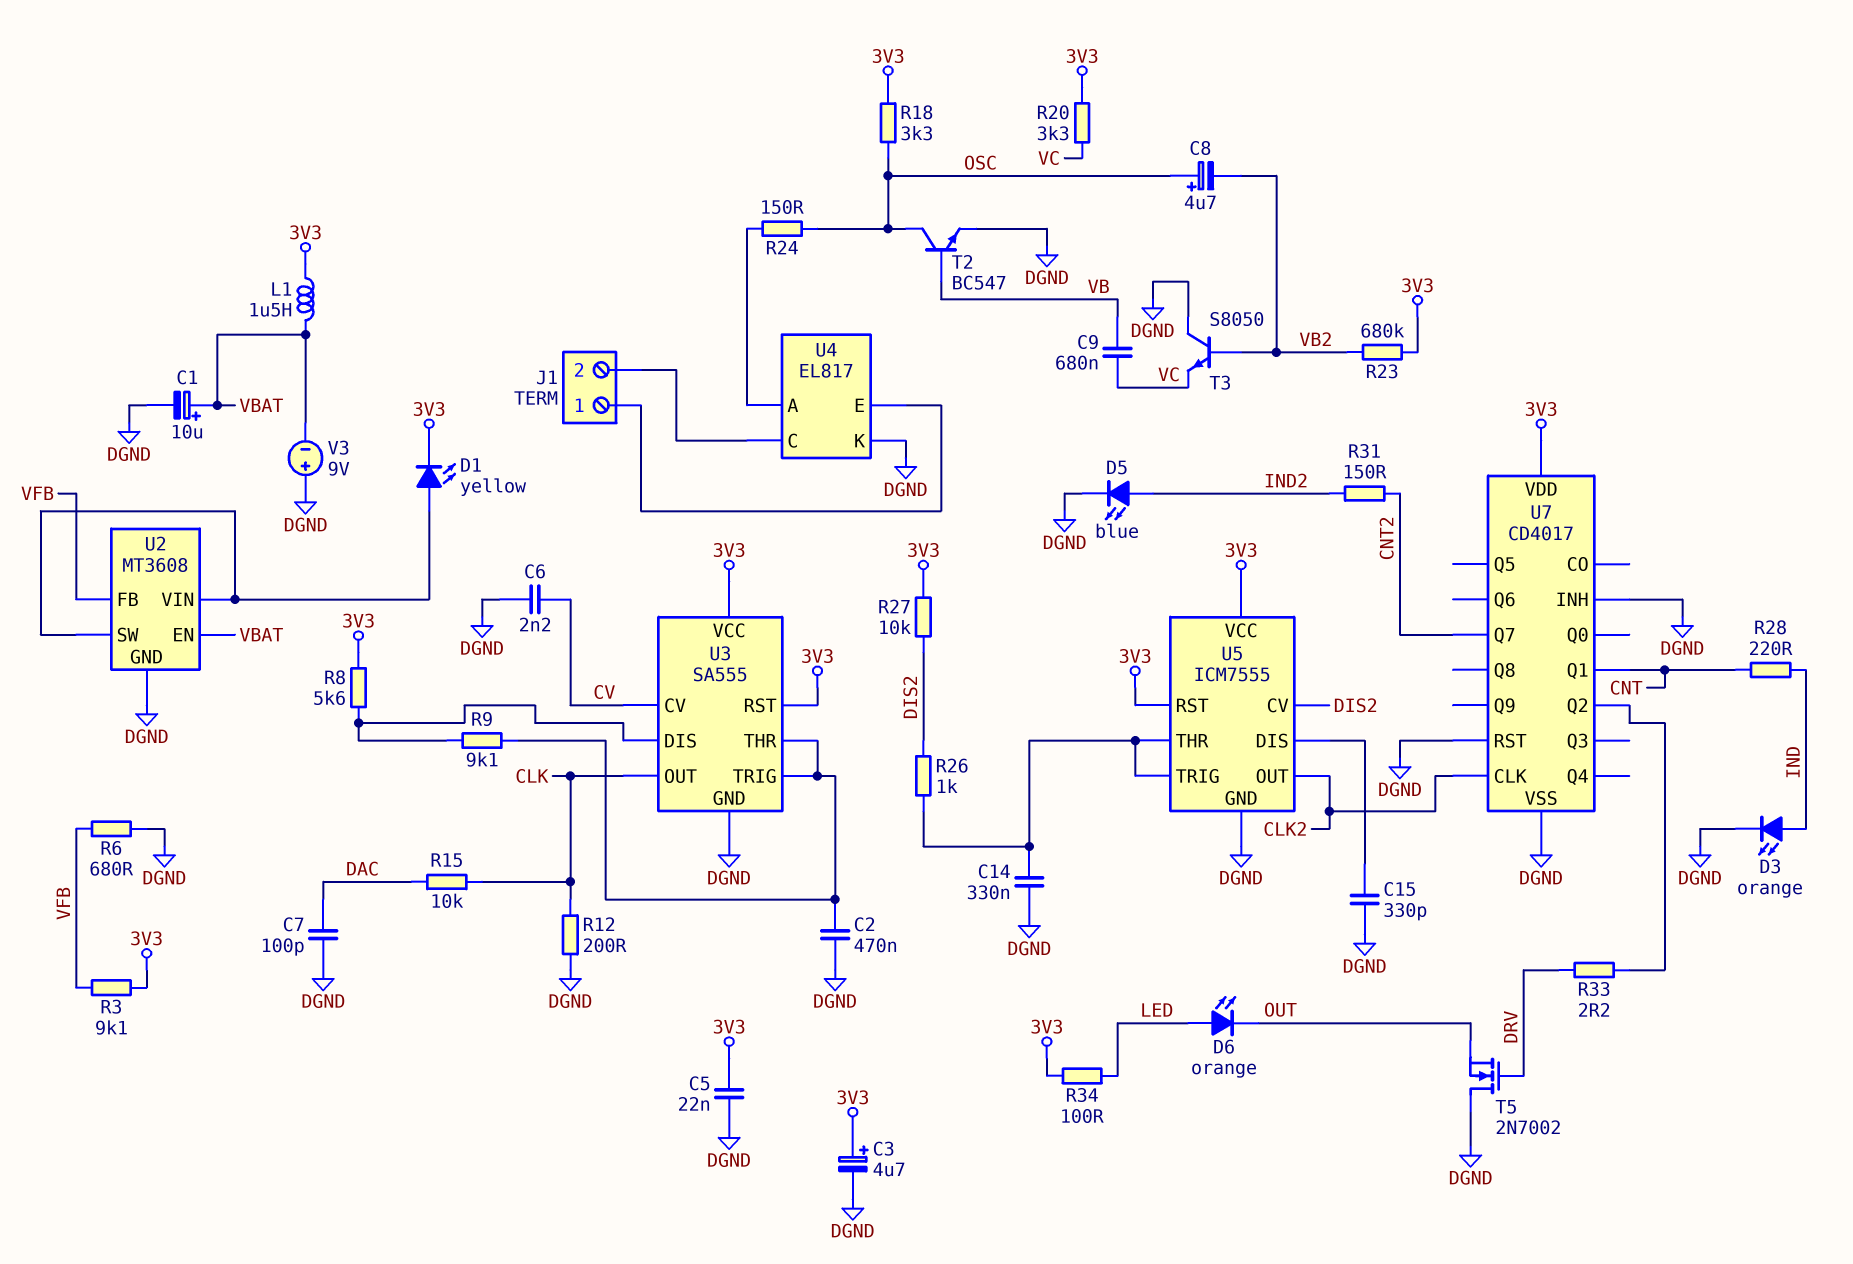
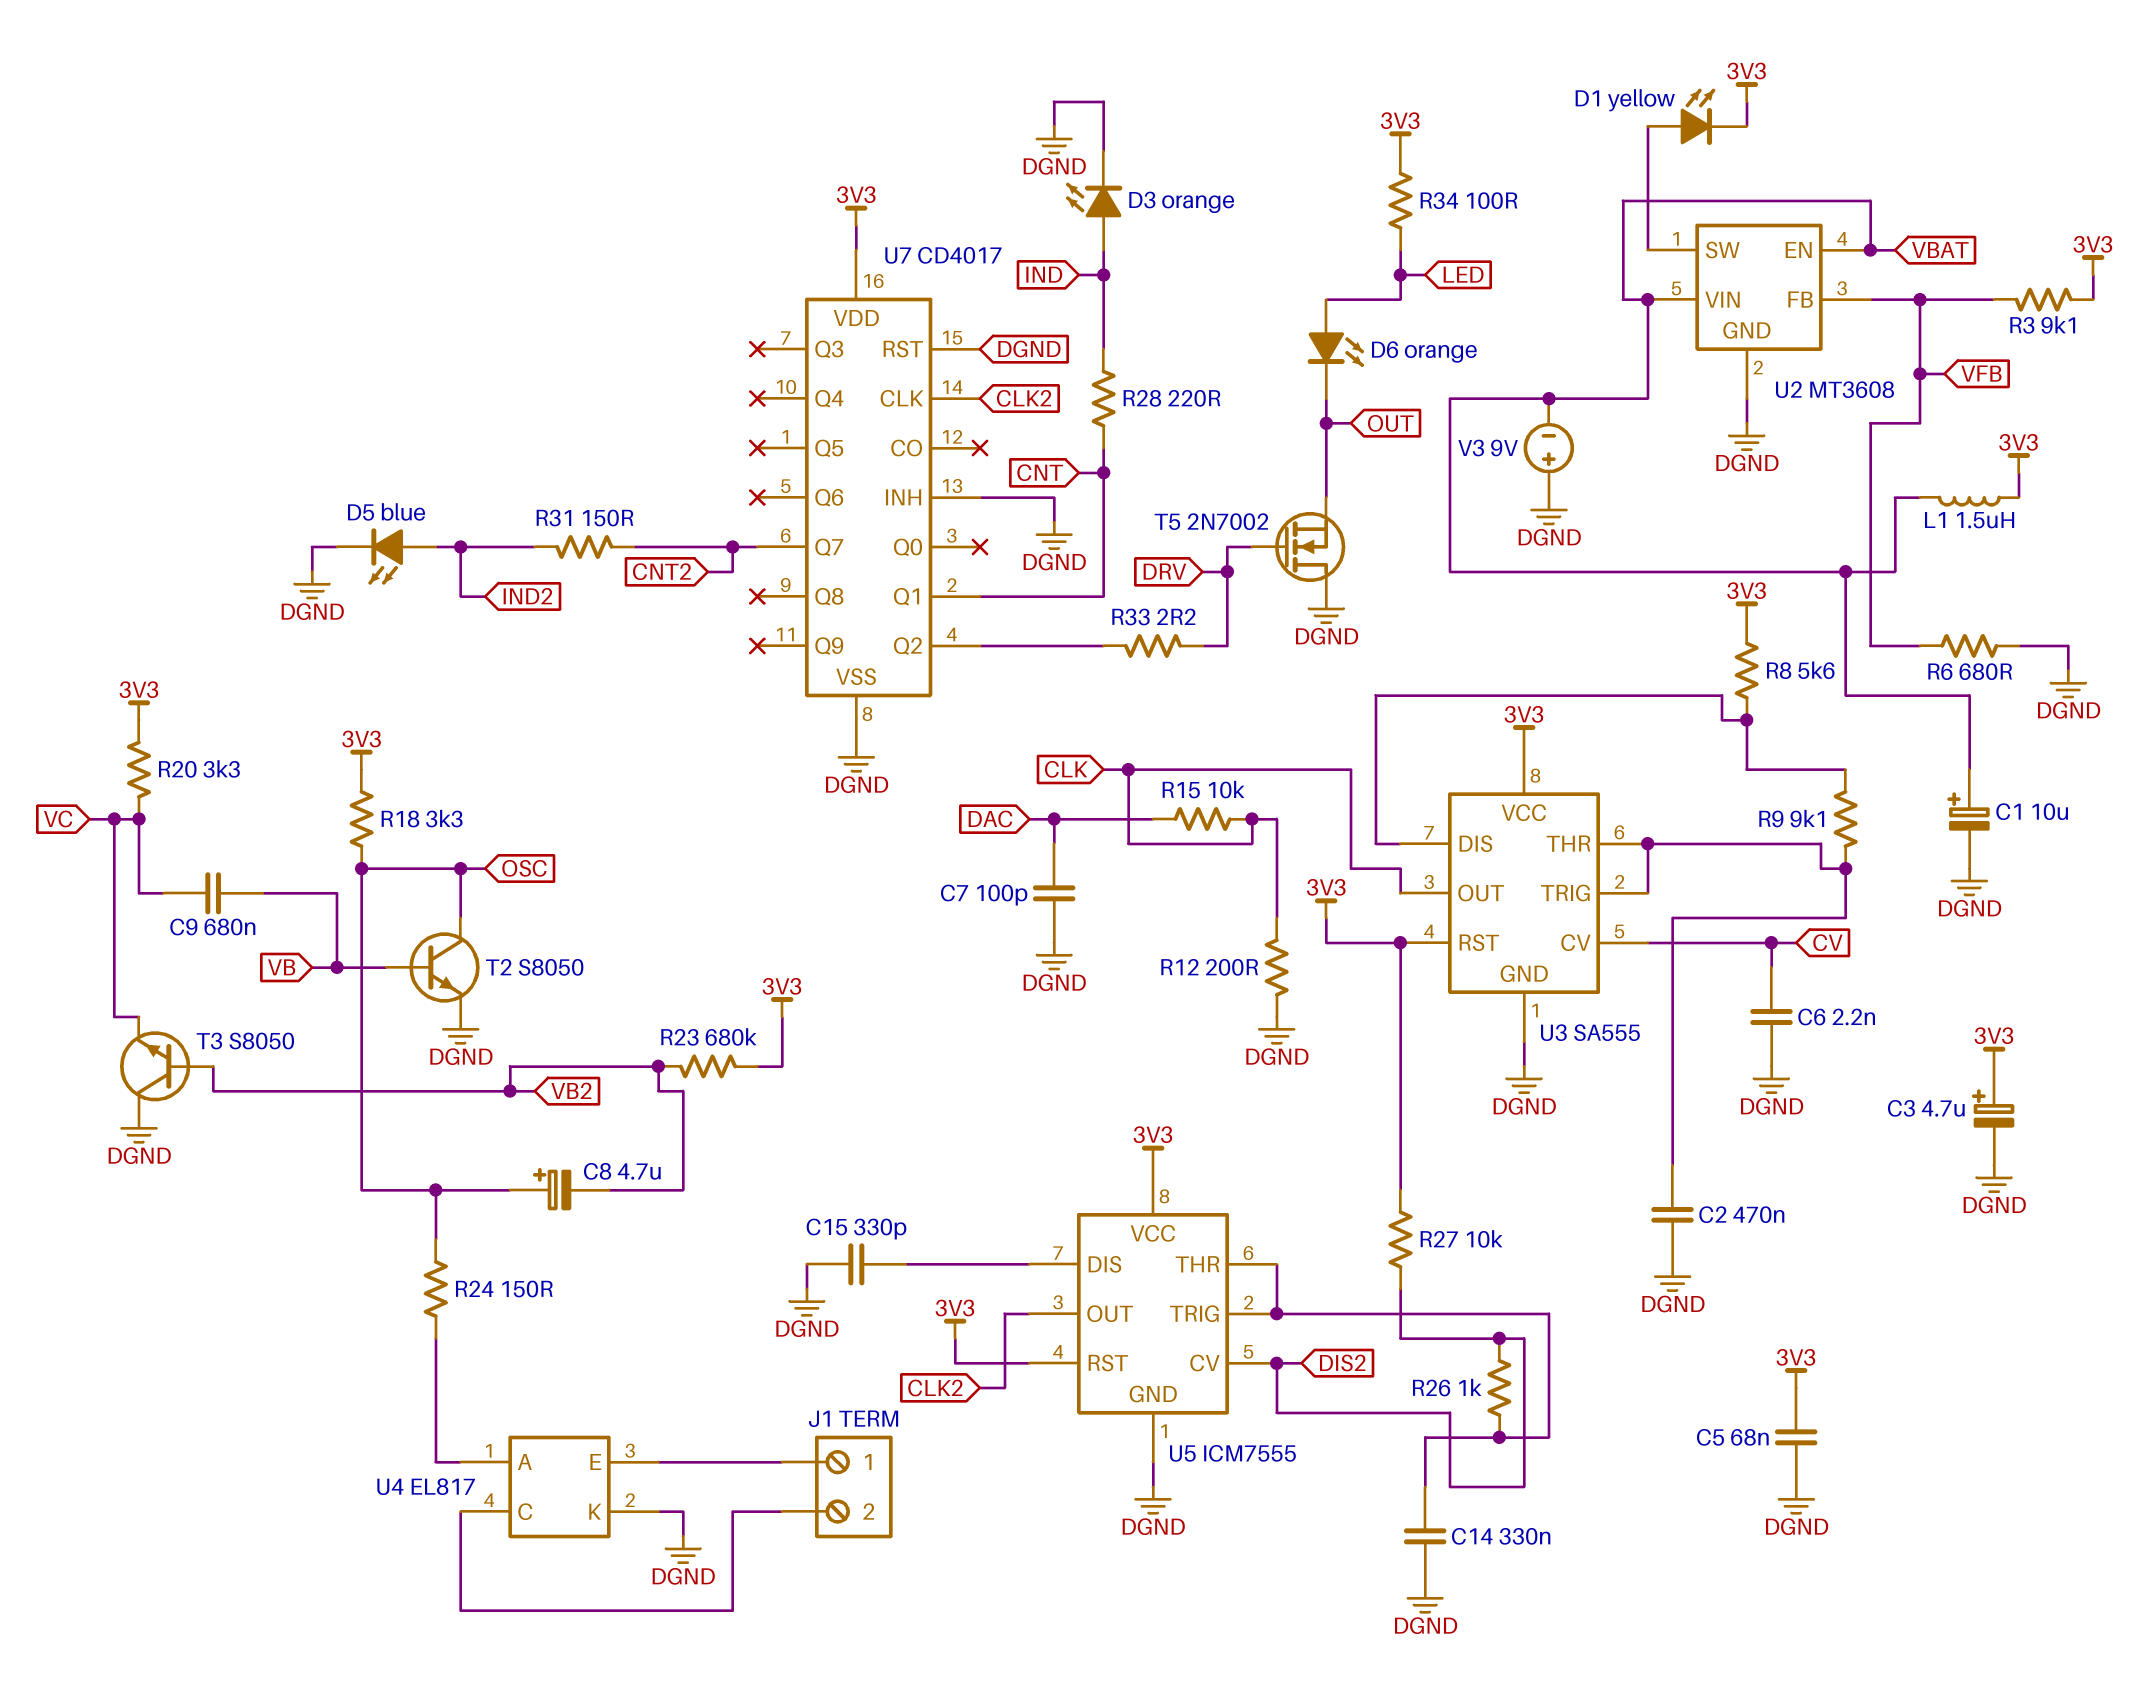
C5: 22nF (3V3, DGND) -> 68nF (3V3, DGND)
T2: NPN BC547 (B VB, C OSC, E DGND) -> NPN S8050 (B VB, C OSC, E DGND)
U2 pin VIN: U2/SW -> VBAT

